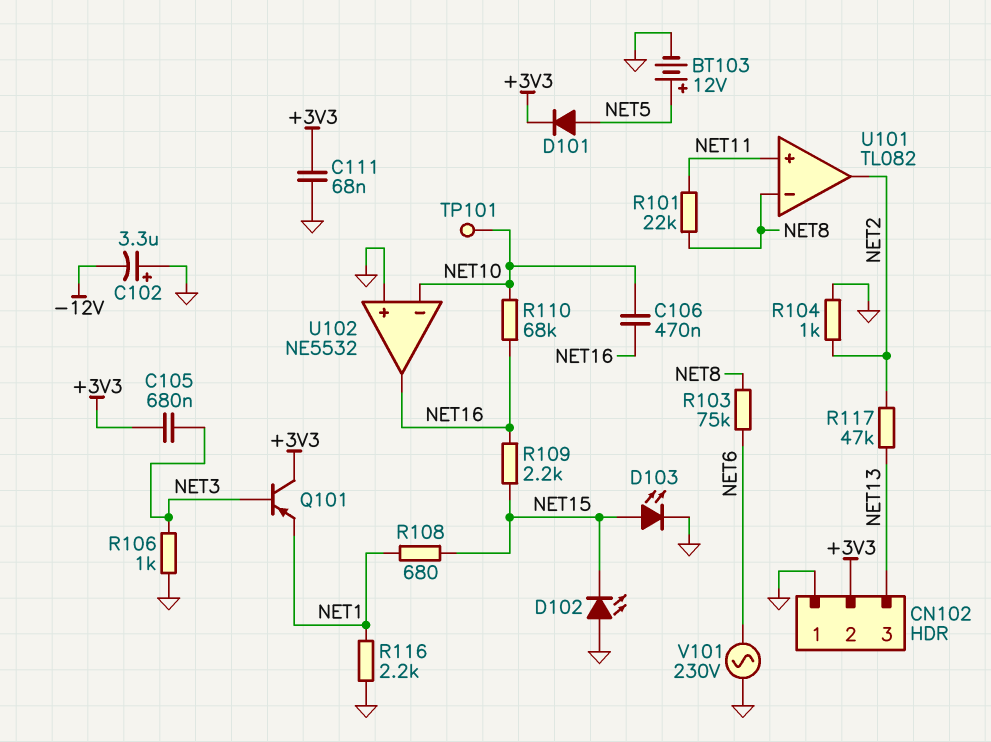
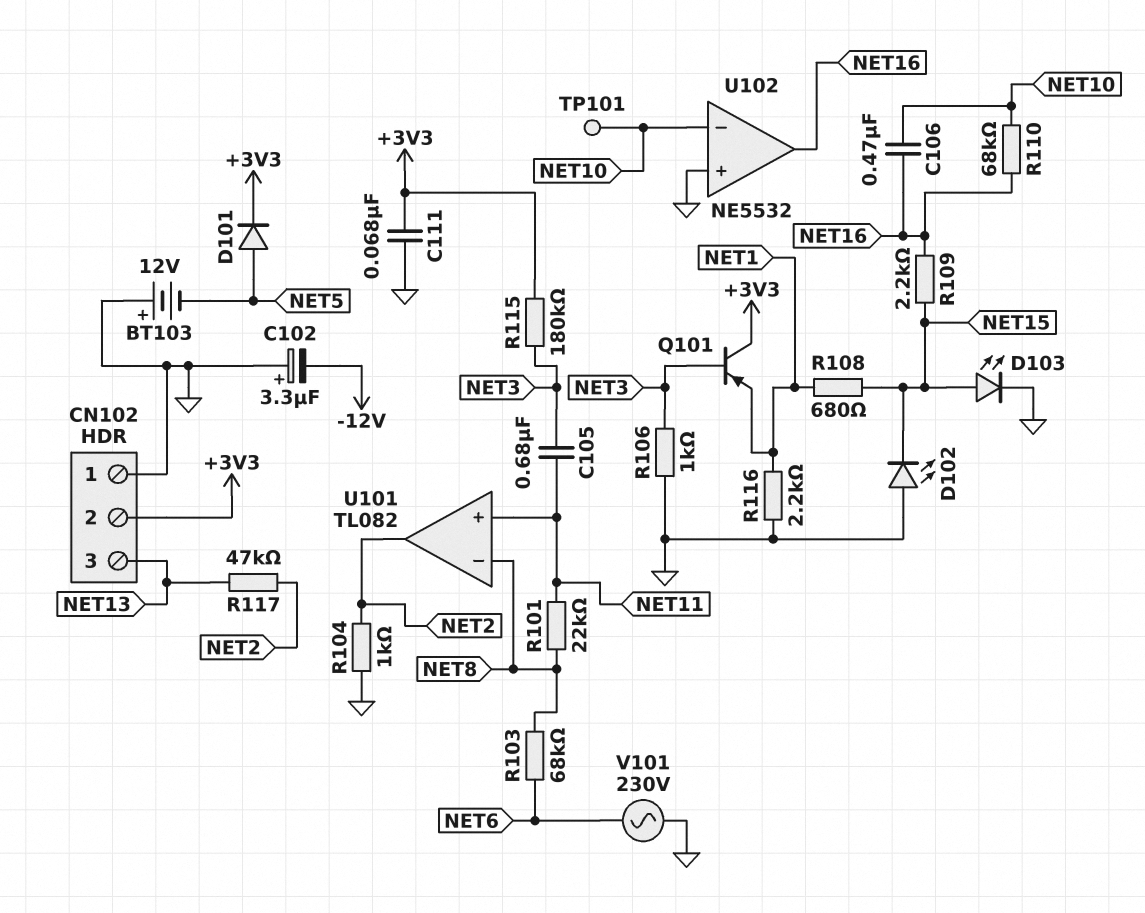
BT103: 12V (plus NET5, minus GND) -> 12V (plus GND, minus NET5)
C105: 680nF (+3V3, NET3) -> 680nF (NET3, NET11)
R103: 75k (NET6, NET8) -> 68k (NET6, NET8)
R115: none -> 180k (+3V3, NET3)

